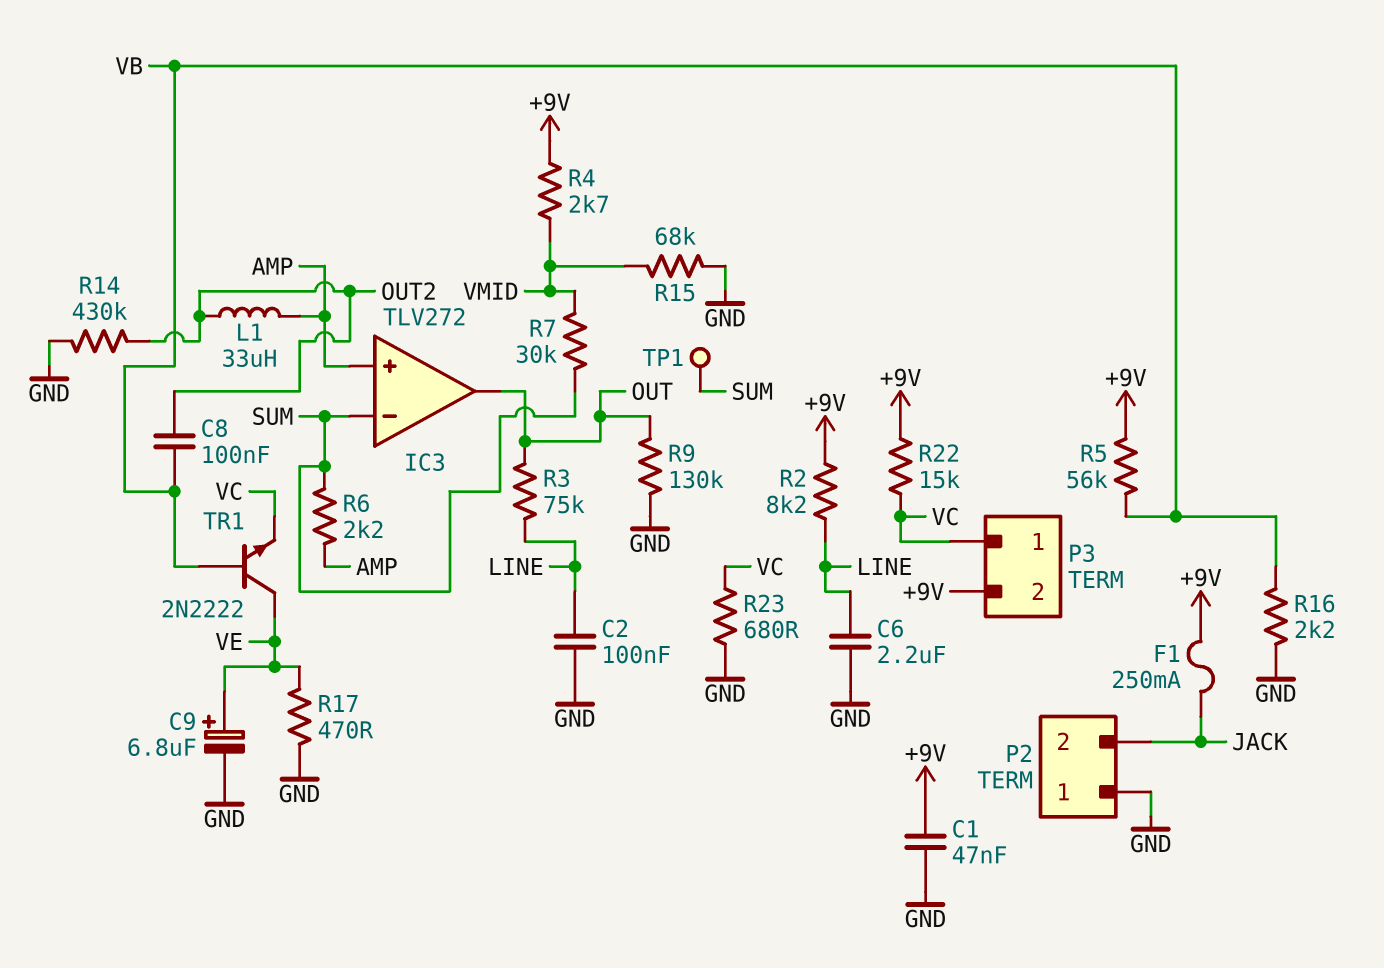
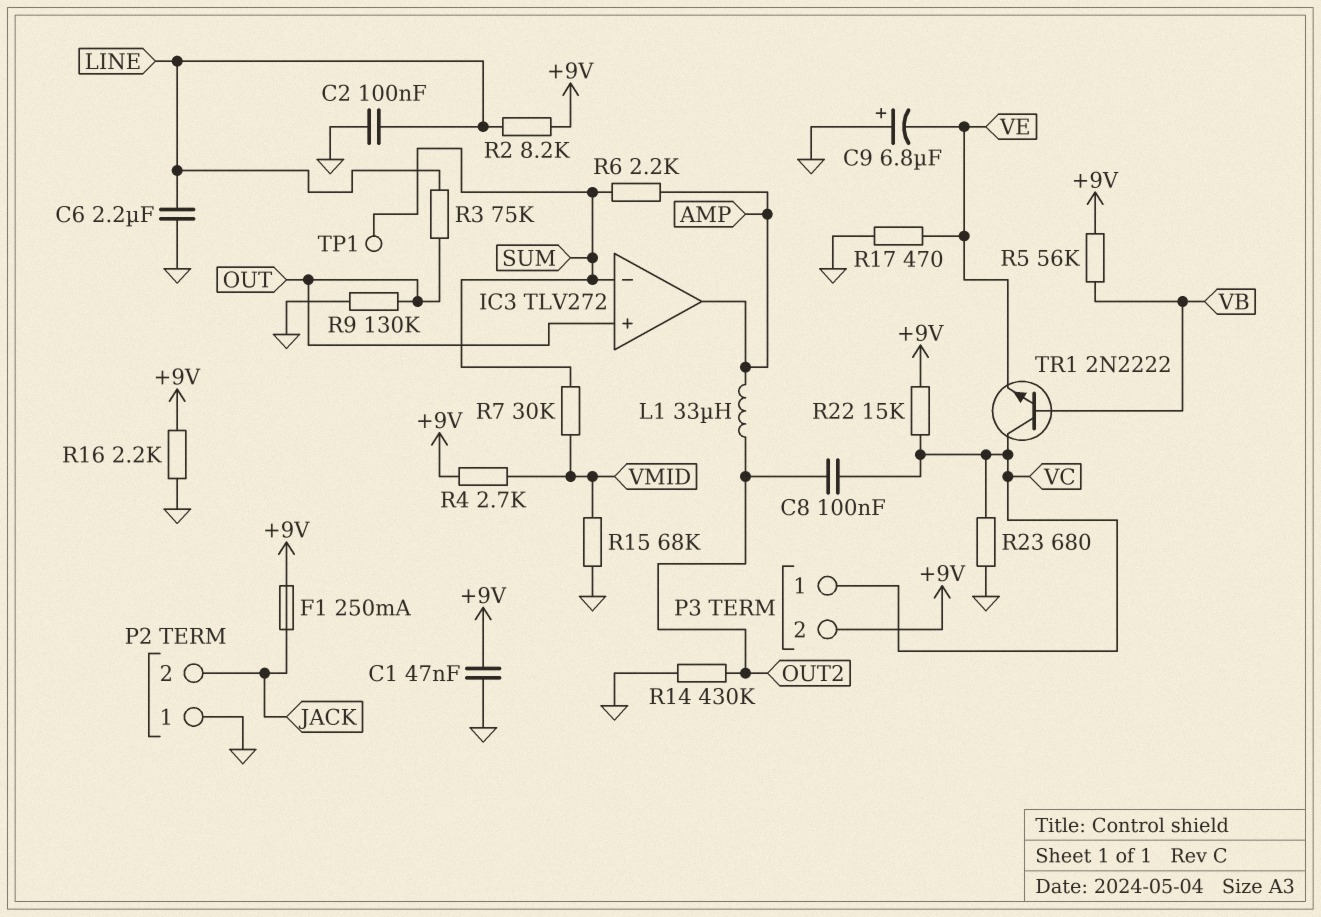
C8: 100nF (OUT2, VB) -> 100nF (OUT2, VC)
C9: 6.8uF (plus VE, minus GND) -> 6.8uF (plus GND, minus VE)
IC3 pin in+: AMP -> OUT
IC3 pin out: OUT -> AMP
R16: 2.2k (GND, VB) -> 2.2k (+9V, GND)
TR1: NPN 2N2222 (B VB, C VE, E VC) -> NPN 2N2222 (B VB, C VC, E VE)

